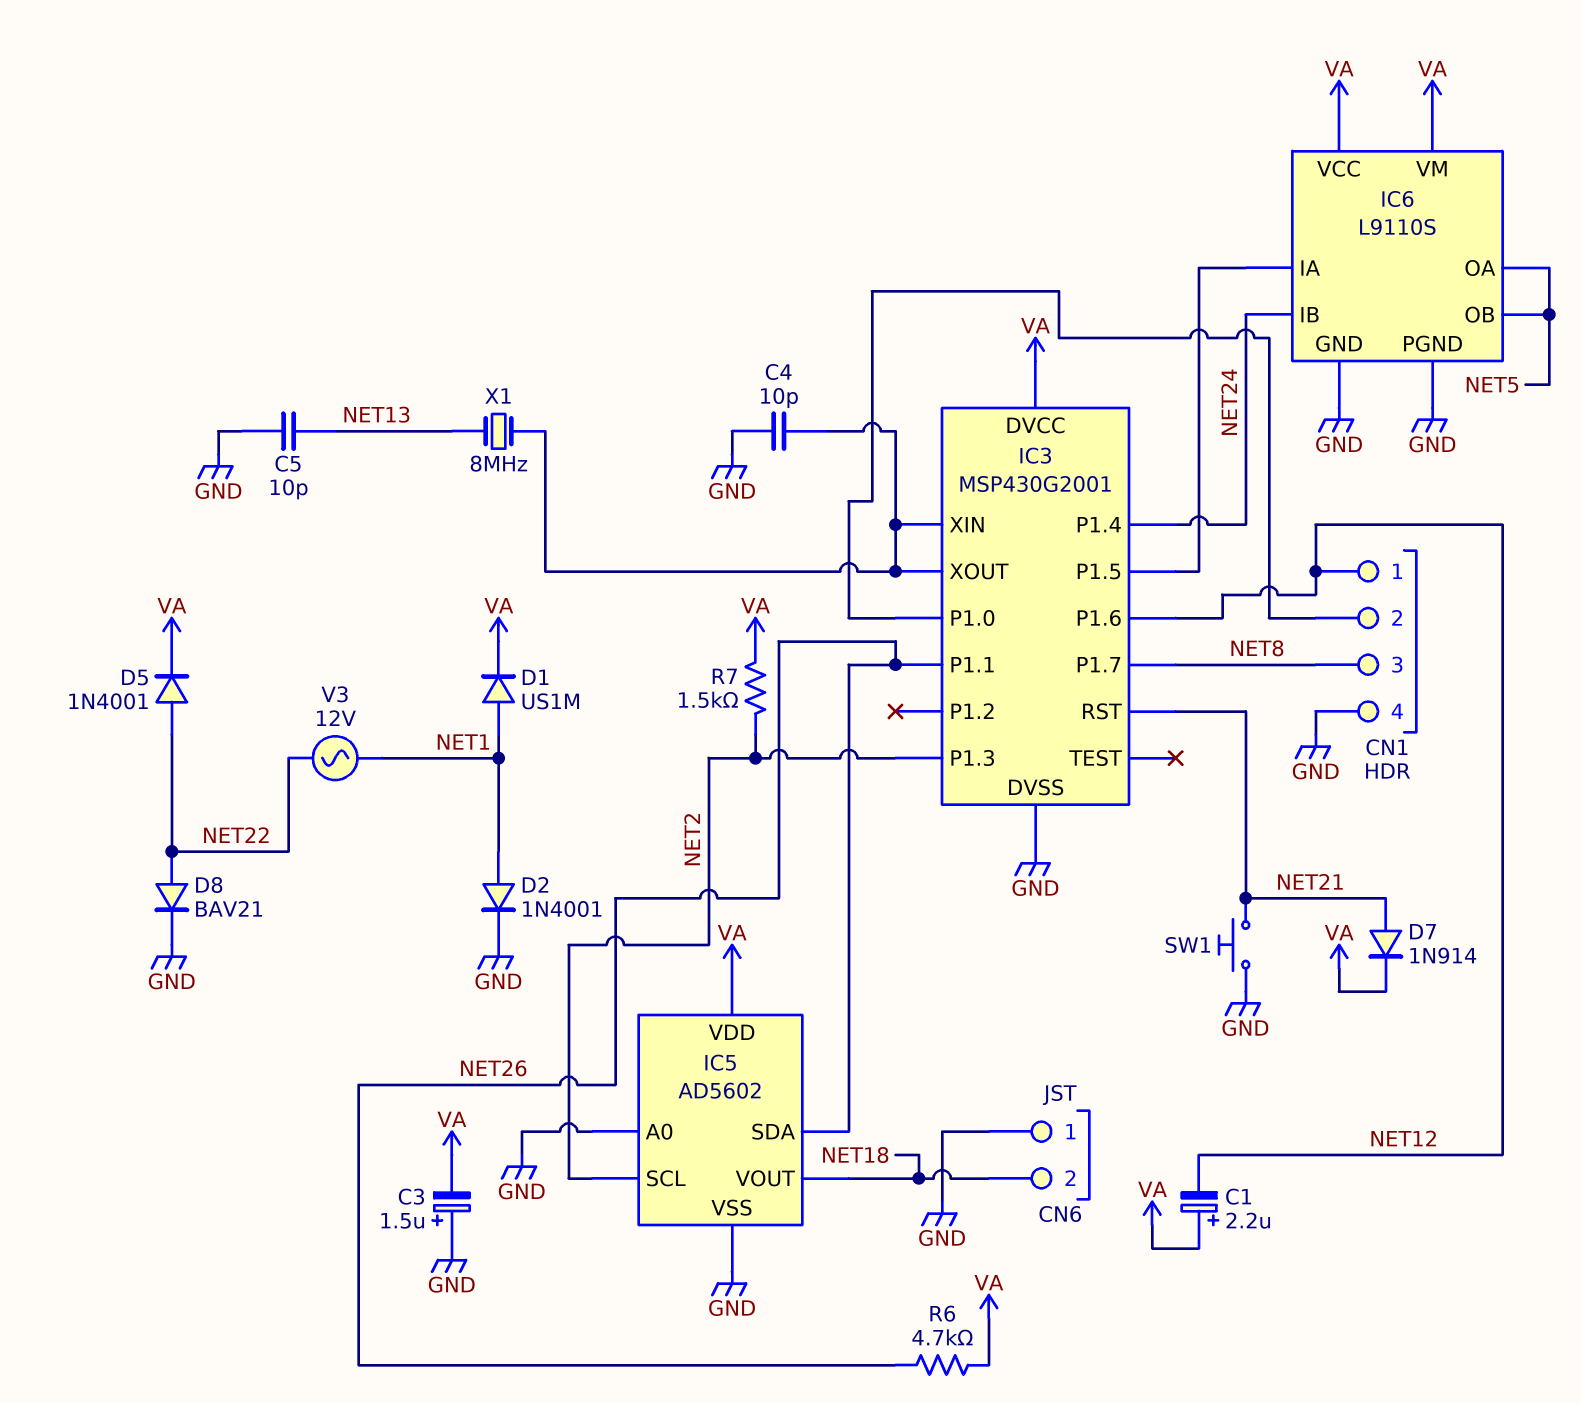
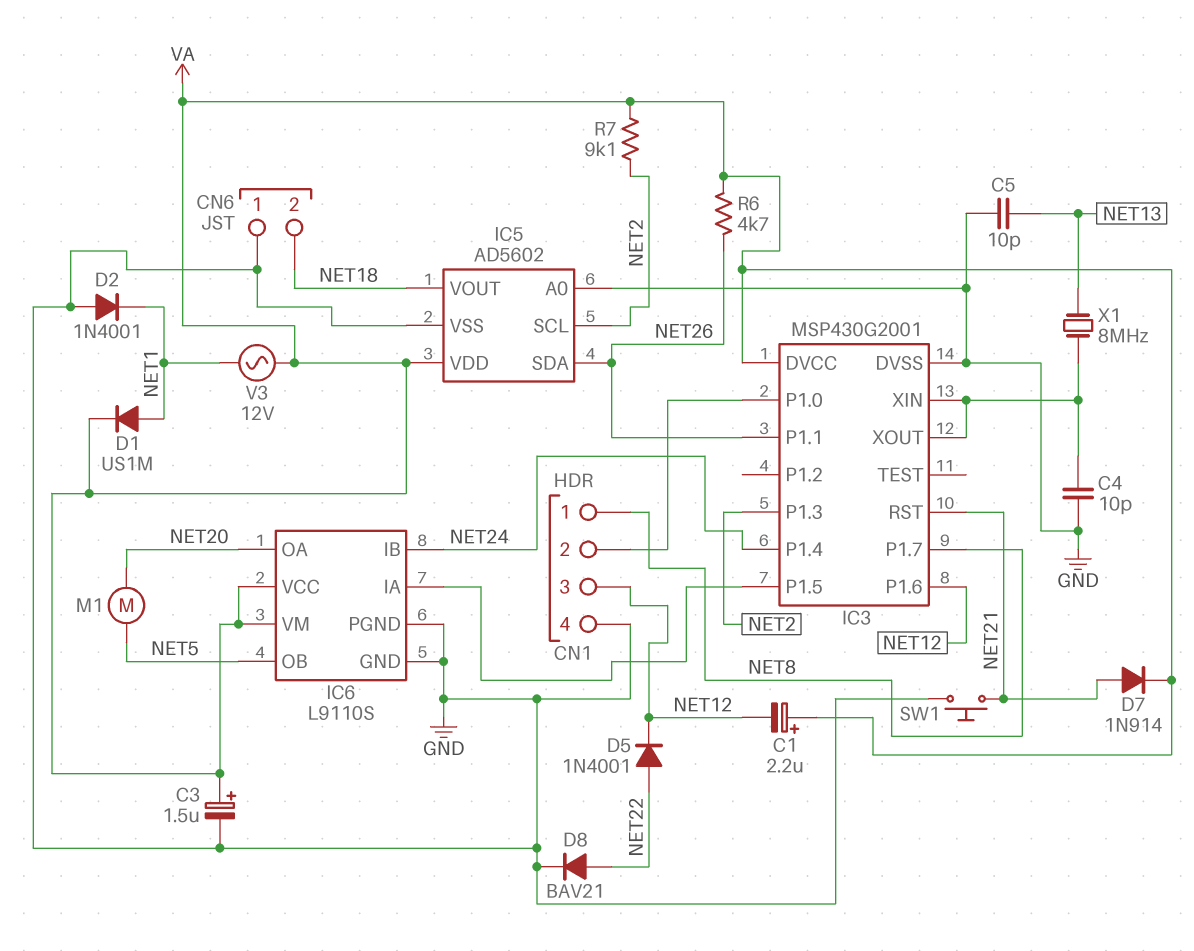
C3: 1.5uF (plus GND, minus VA) -> 1.5uF (plus VA, minus GND)
CN1 pin 1: NET12 -> NET8
CN1 pin 3: NET8 -> NET12
D2: diode 1N4001 (A NET1, K GND) -> diode 1N4001 (A GND, K NET1)
D5: diode 1N4001 (A NET22, K VA) -> diode 1N4001 (A NET22, K NET12)
IC6 pin OA: NET5 -> NET20
M1: none -> motor (NET5, NET20)
R7: 1.5k (NET2, VA) -> 9.1k (NET2, VA)
V3: AC 12V (NET1, NET22) -> AC 12V (NET1, VA)

